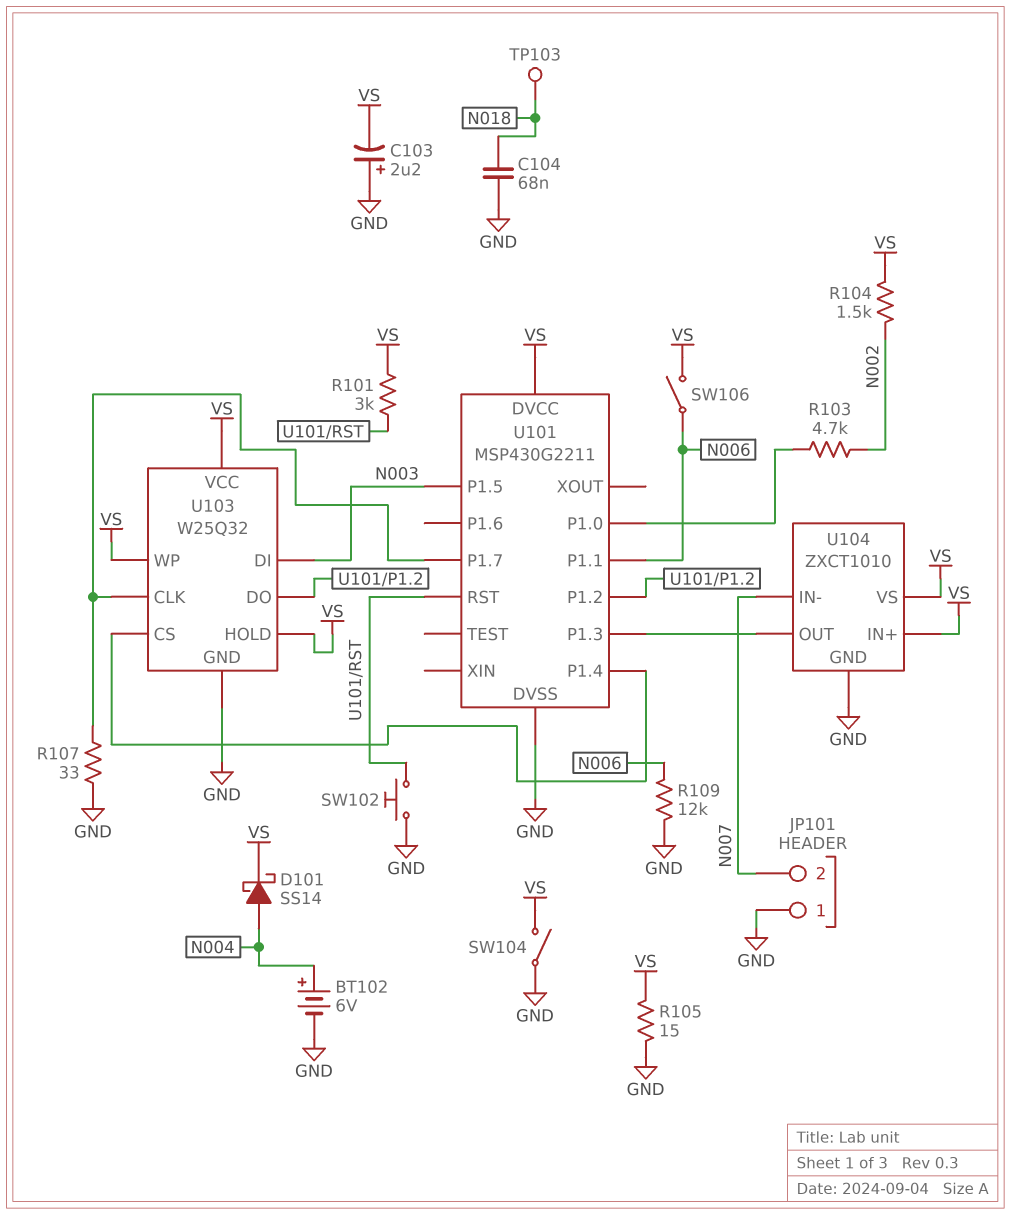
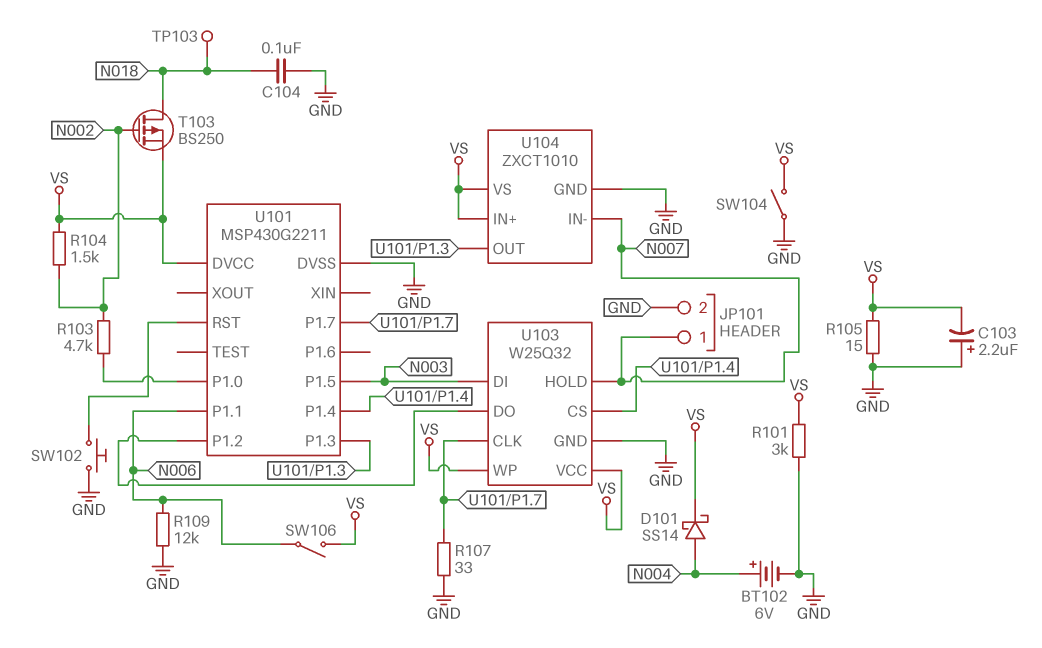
C104: 68nF (GND, N018) -> 100nF (GND, N018)
JP101 pin 1: GND -> N007
JP101 pin 2: N007 -> GND
R101: 3k (U101/RST, VS) -> 3k (GND, VS)
T103: none -> PMOS BS250 (G N002, D N018, S VS)
U103 pin HOLD: VS -> N007

